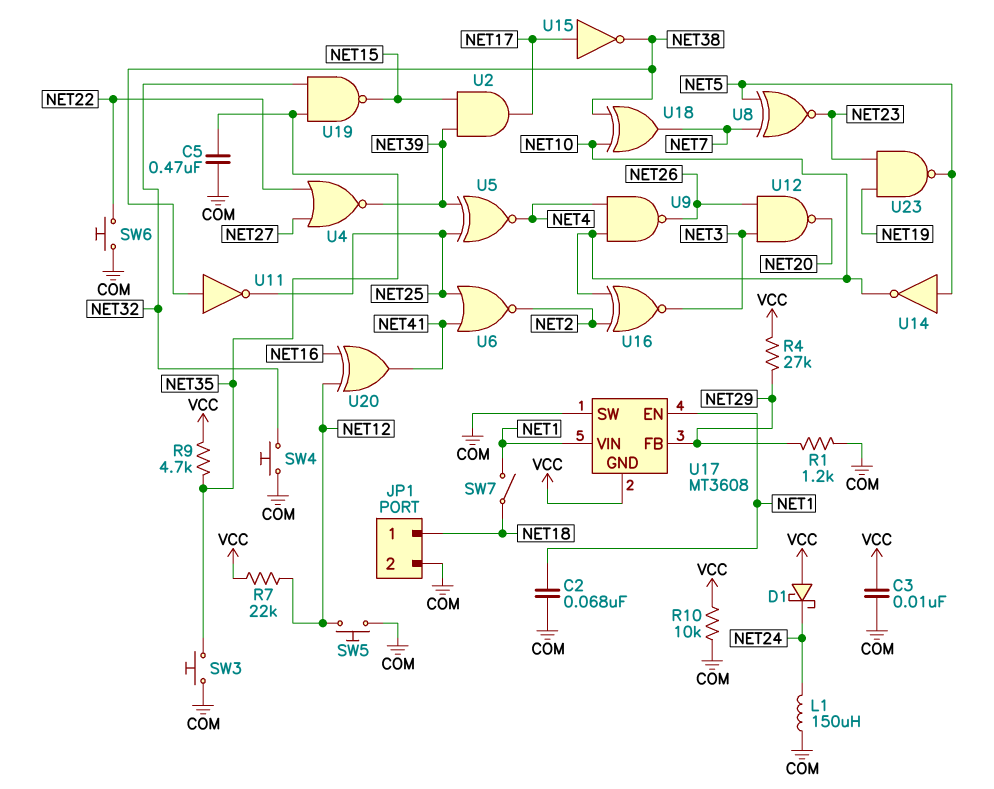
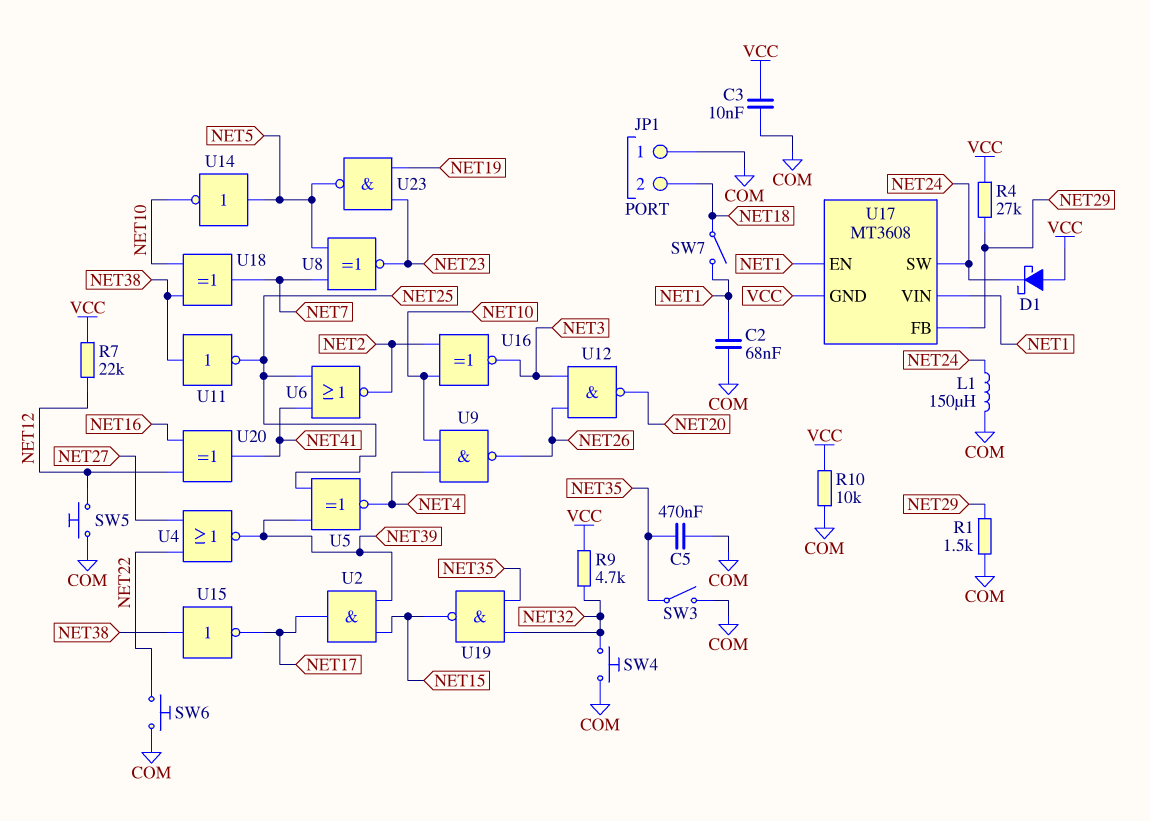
JP1 pin 1: NET18 -> COM
JP1 pin 2: COM -> NET18
R1: 1.2k (COM, NET29) -> 1.5k (COM, NET29)
R9: 4.7k (NET35, VCC) -> 4.7k (NET32, VCC)
SW3: button (COM, NET35) -> switch (COM, NET35)
U15: NOT (in NET17, out NET38) -> NOT (in NET38, out NET17)
U17 pin SW: COM -> NET24

